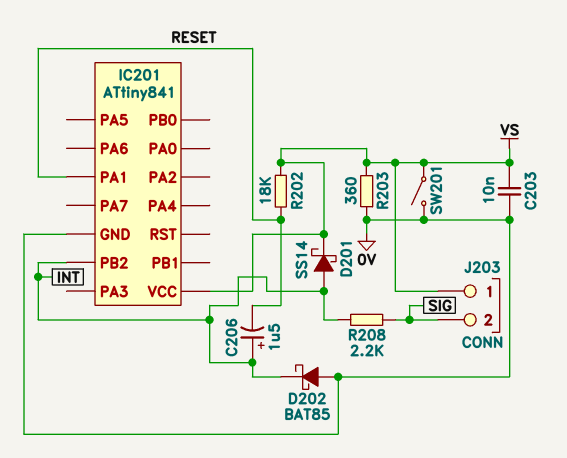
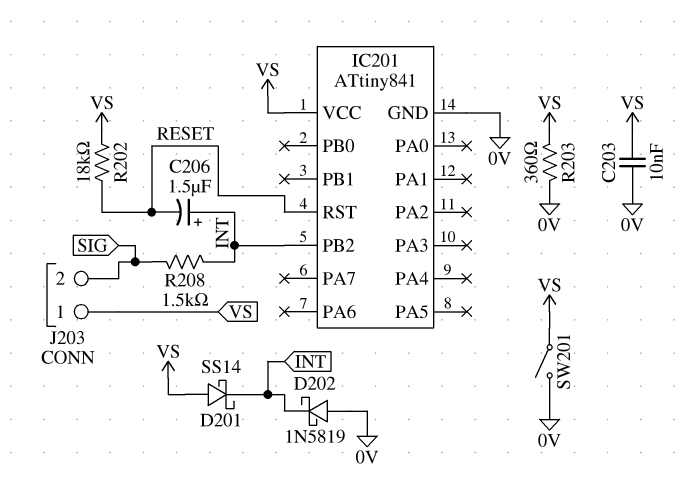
D201: schottky SS14 (A INT, K VS) -> schottky SS14 (A VS, K INT)
D202: schottky BAT85 (A 0V, K INT) -> schottky 1N5819 (A 0V, K INT)
IC201 pin PA1: RESET -> none
IC201 pin RST: none -> RESET
R208: 2.2k (INT, SIG) -> 1.5k (INT, SIG)

